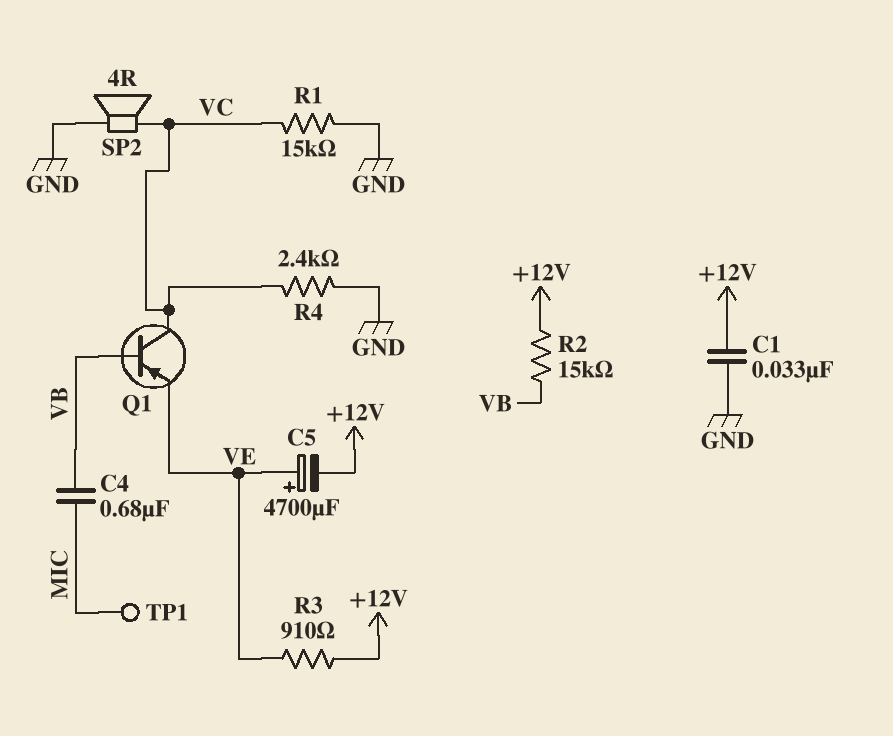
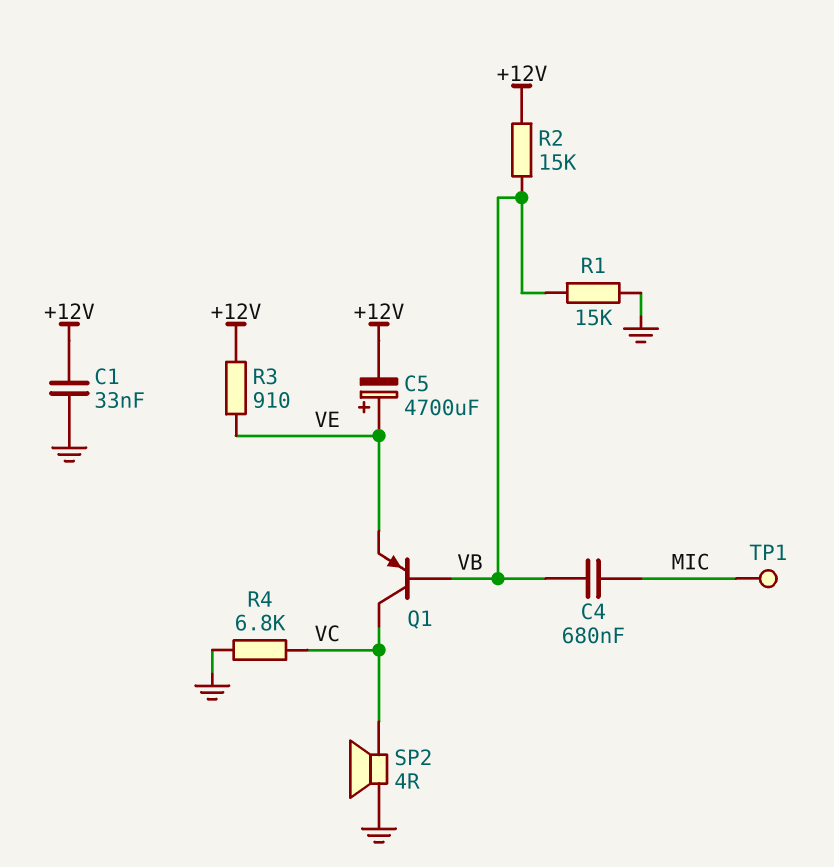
R1: 15k (GND, VC) -> 15k (GND, VB)
R4: 2.4k (GND, VC) -> 6.8k (GND, VC)

